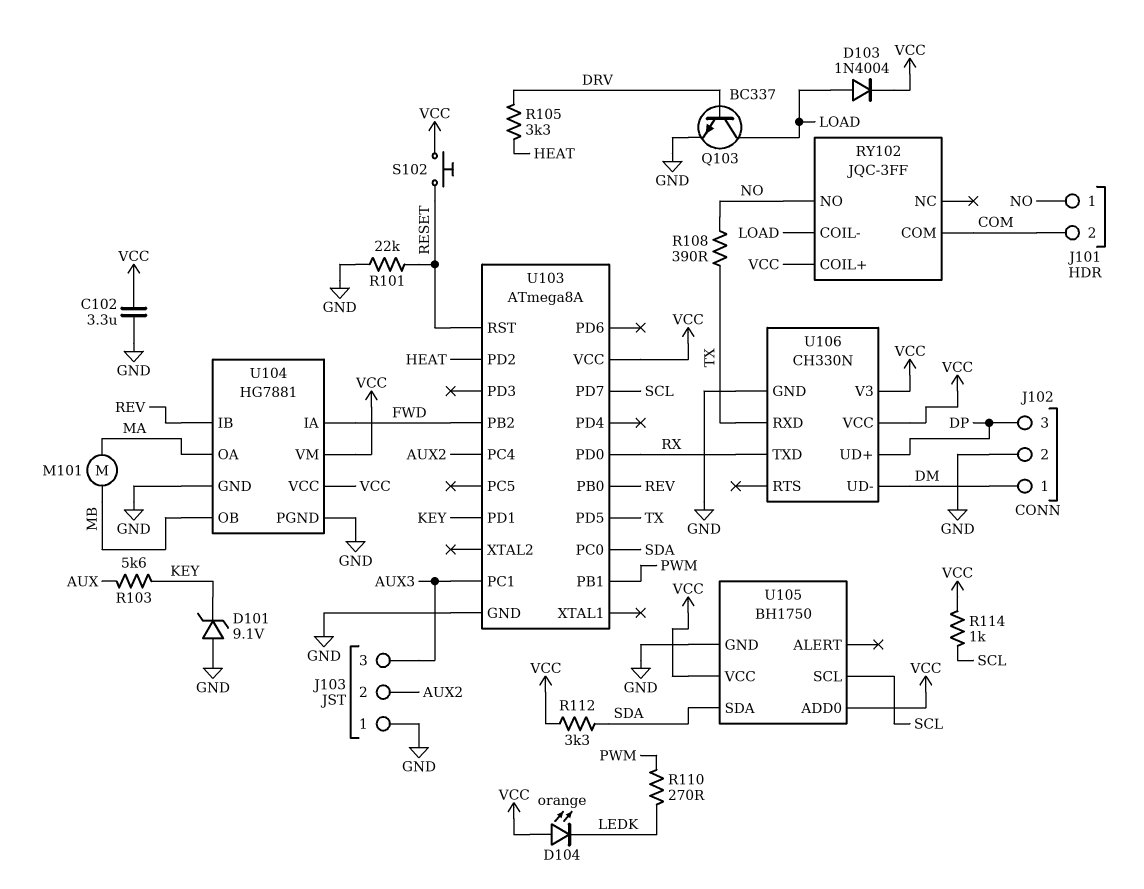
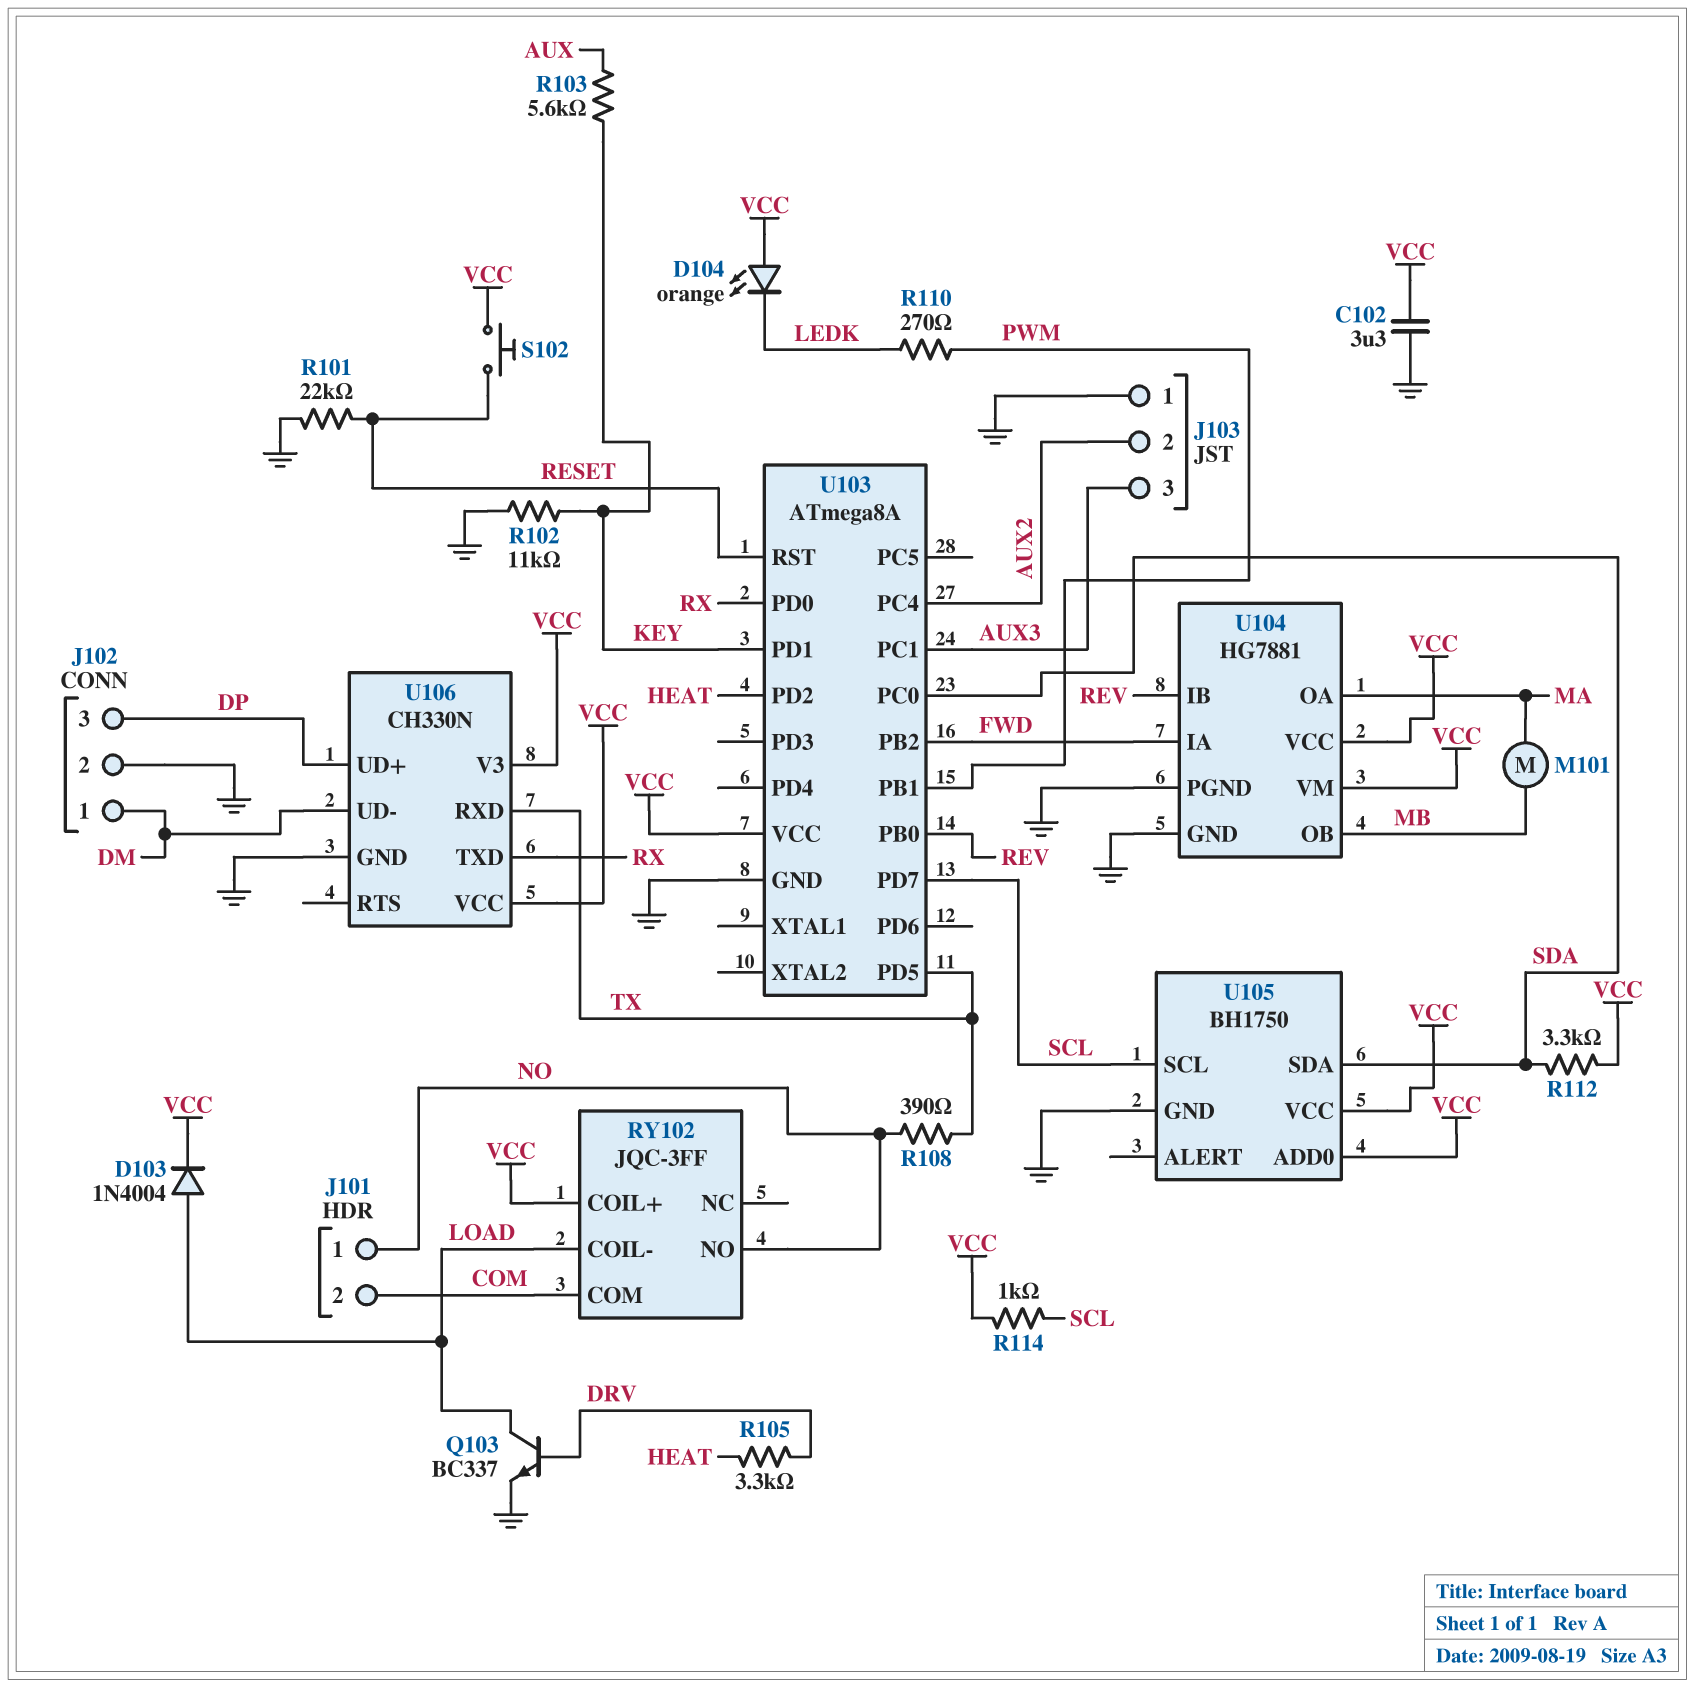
D101: zener 9.1V (A GND, K KEY) -> none
R102: none -> 11k (GND, KEY)

